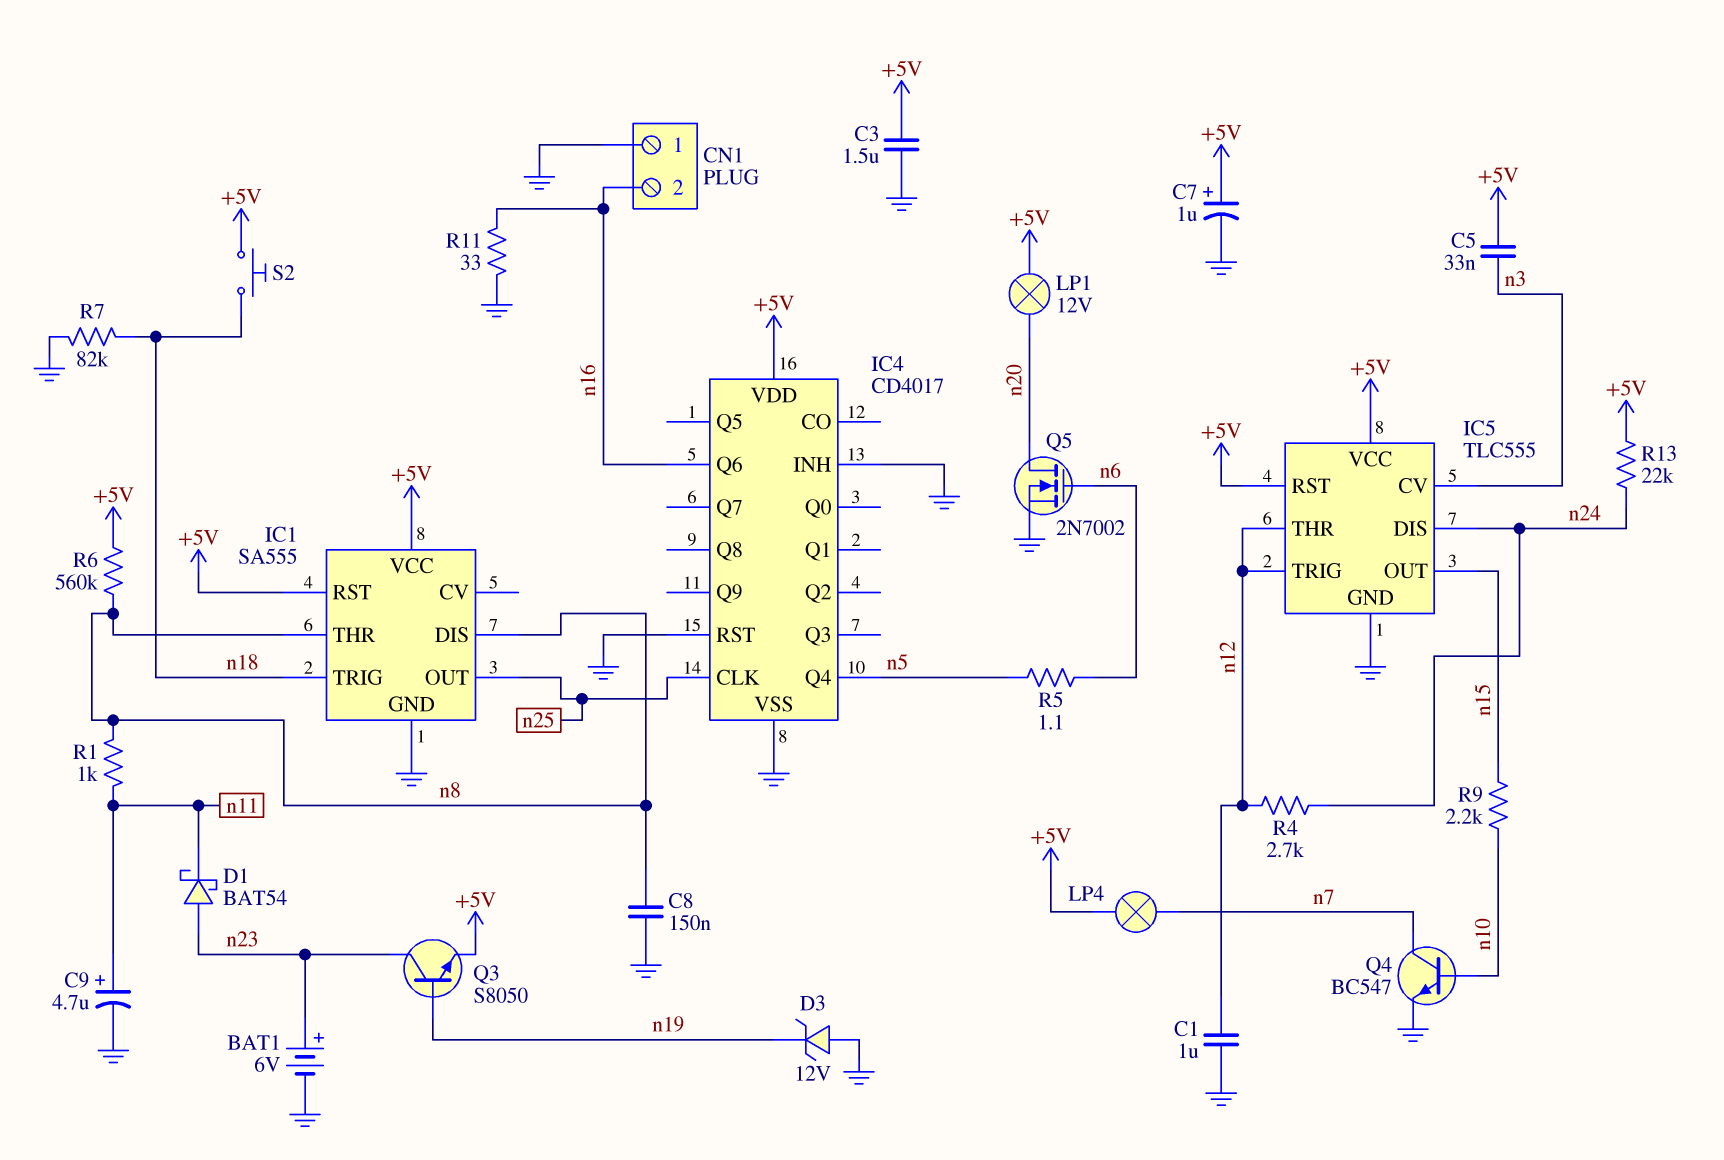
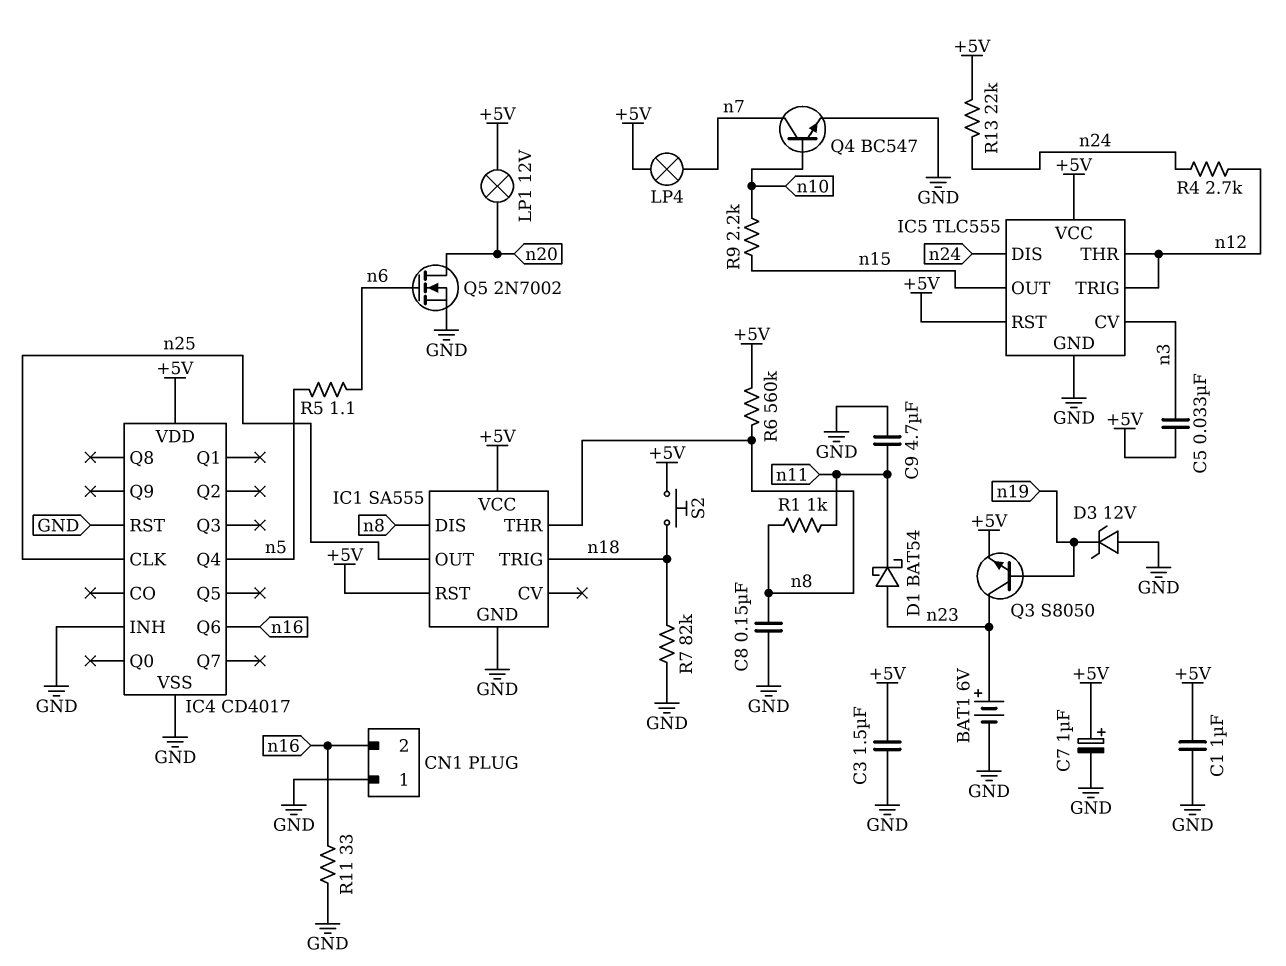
C1: 1uF (GND, n12) -> 1uF (+5V, GND)
C9: 4.7uF (plus n11, minus GND) -> 4.7uF (GND, n11)

